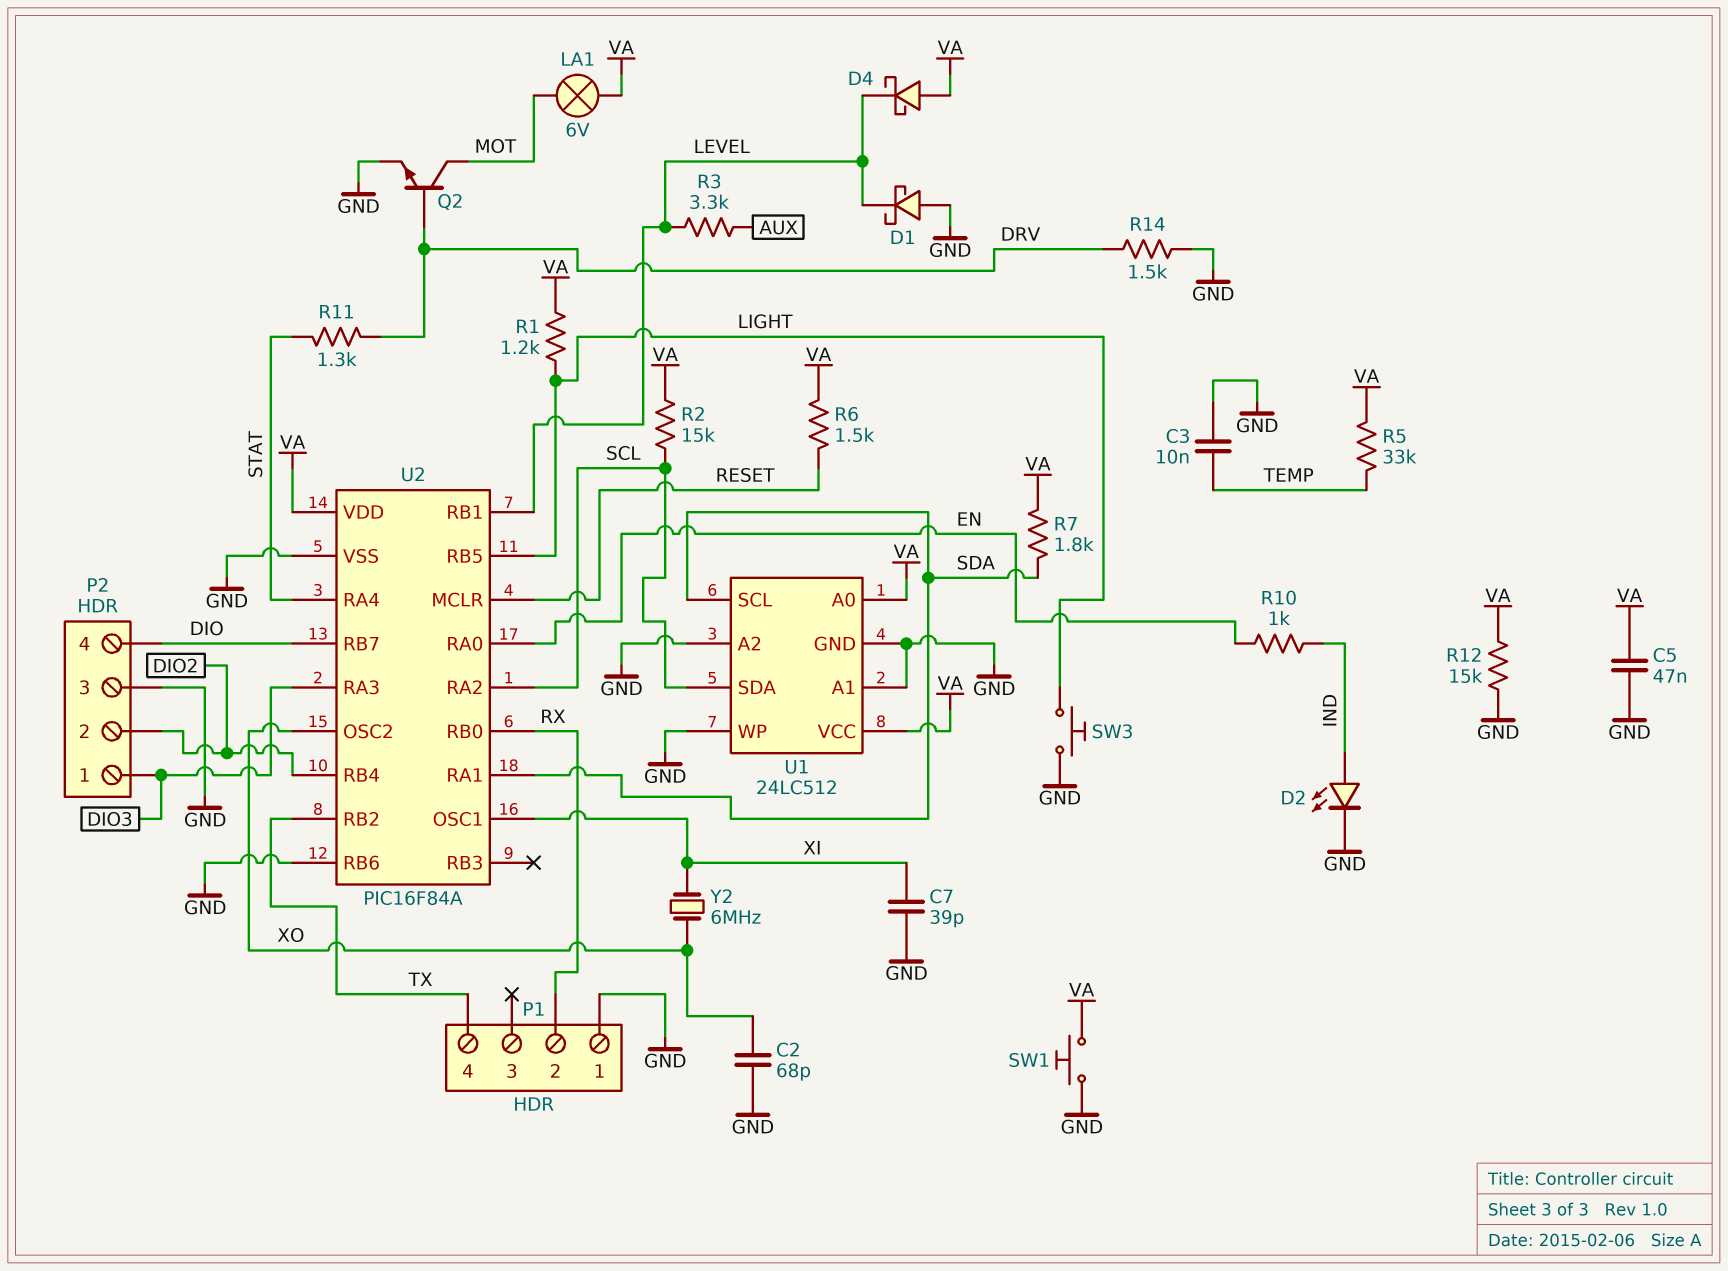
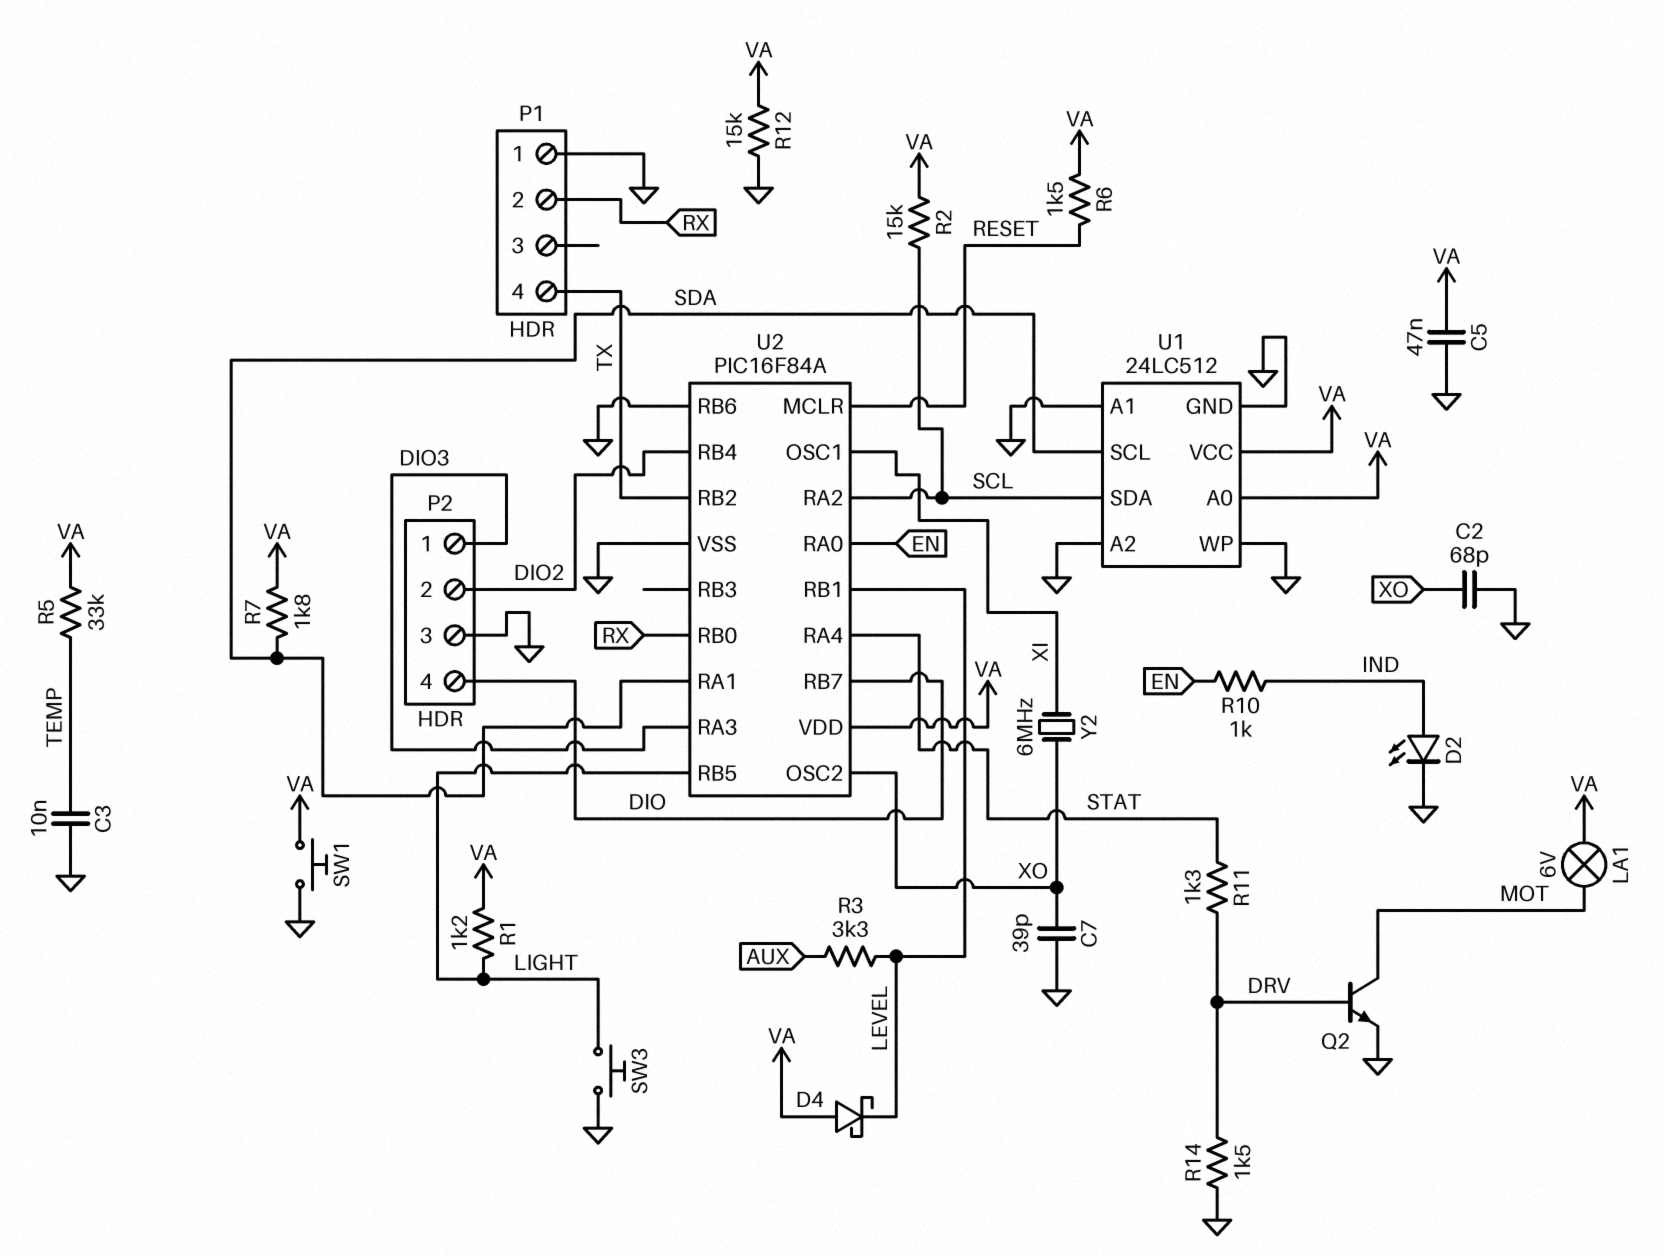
C7: 39pF (GND, XI) -> 39pF (GND, XO)
D1: schottky (A GND, K LEVEL) -> none

